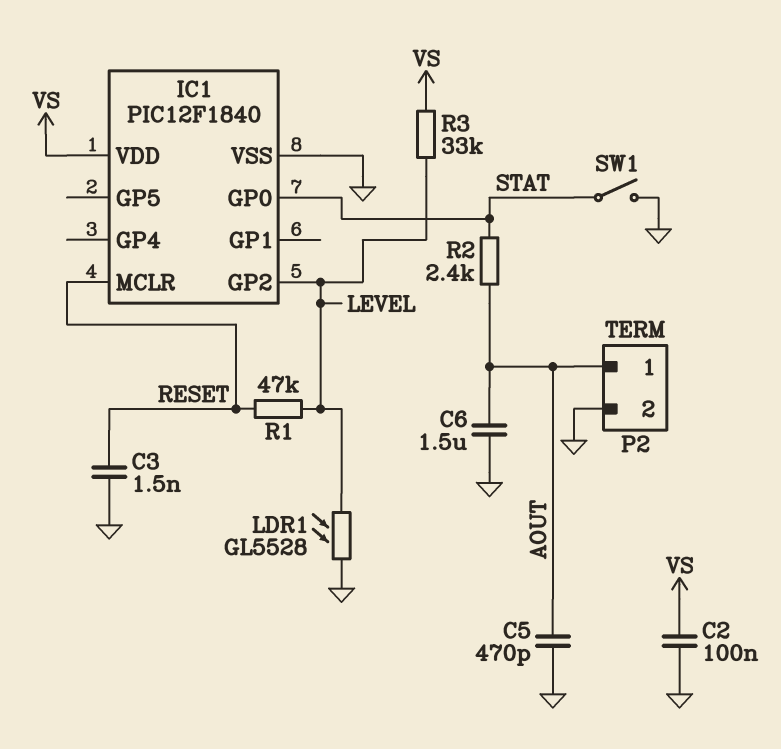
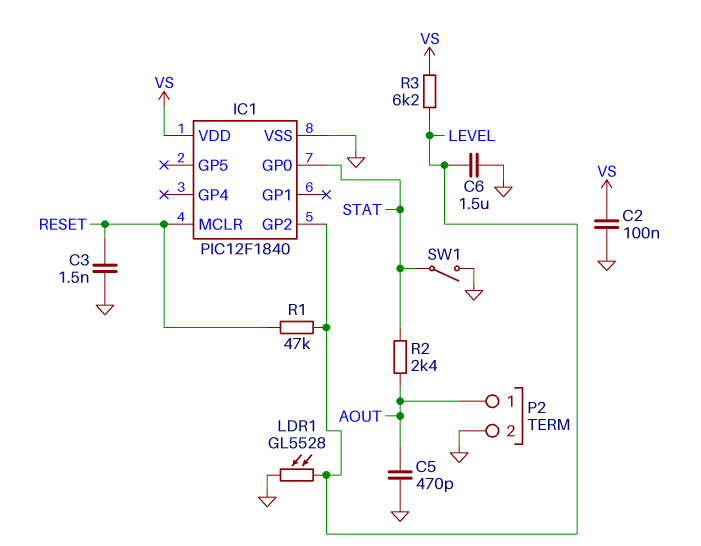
C6: 1.5uF (AOUT, GND) -> 1.5uF (GND, LEVEL)
R3: 33k (LEVEL, VS) -> 6.2k (LEVEL, VS)

